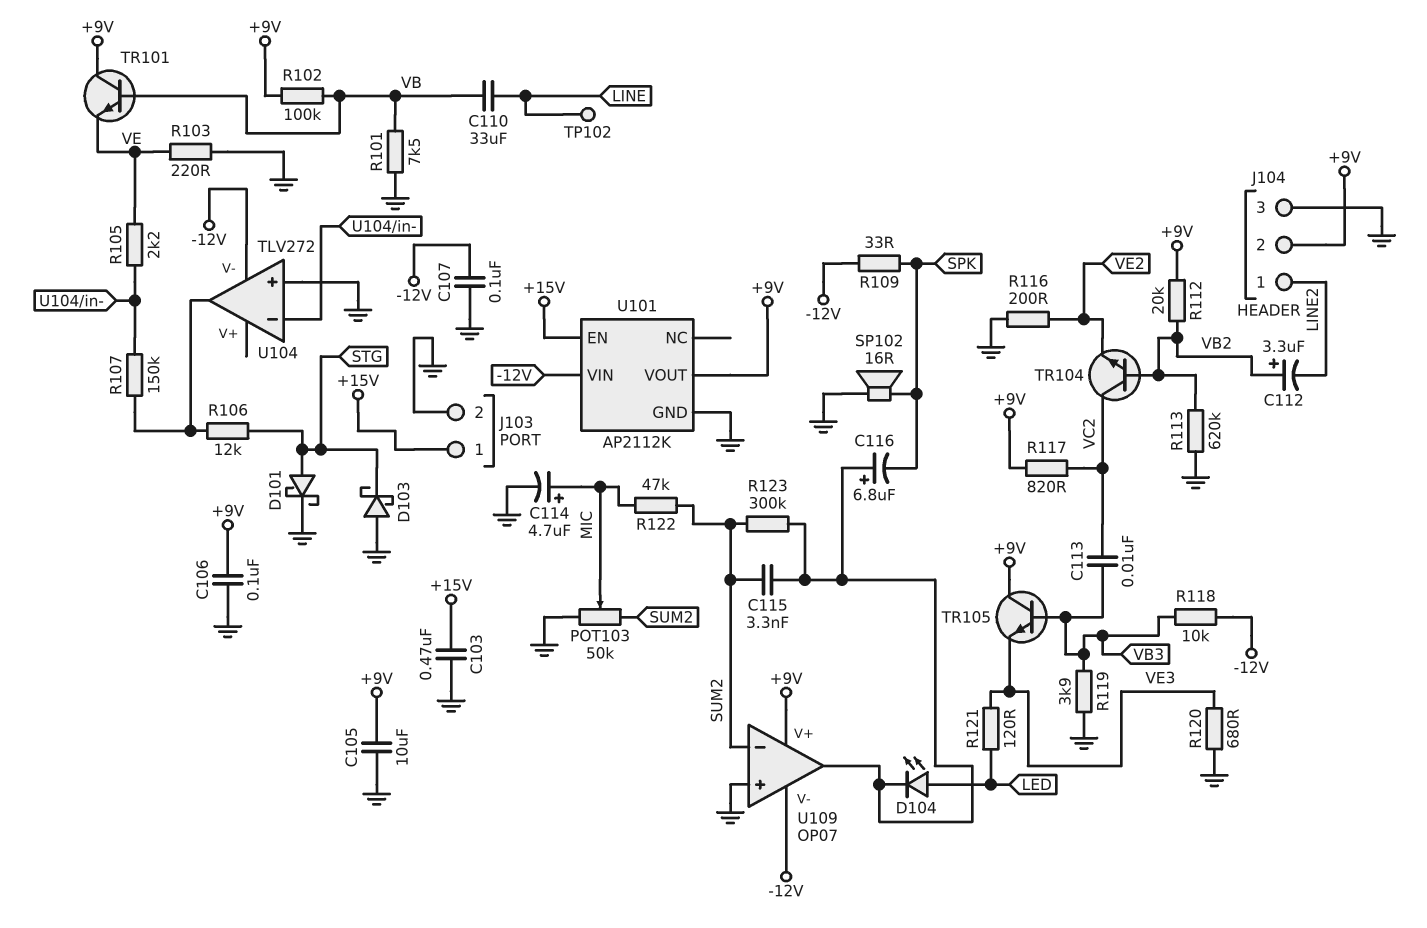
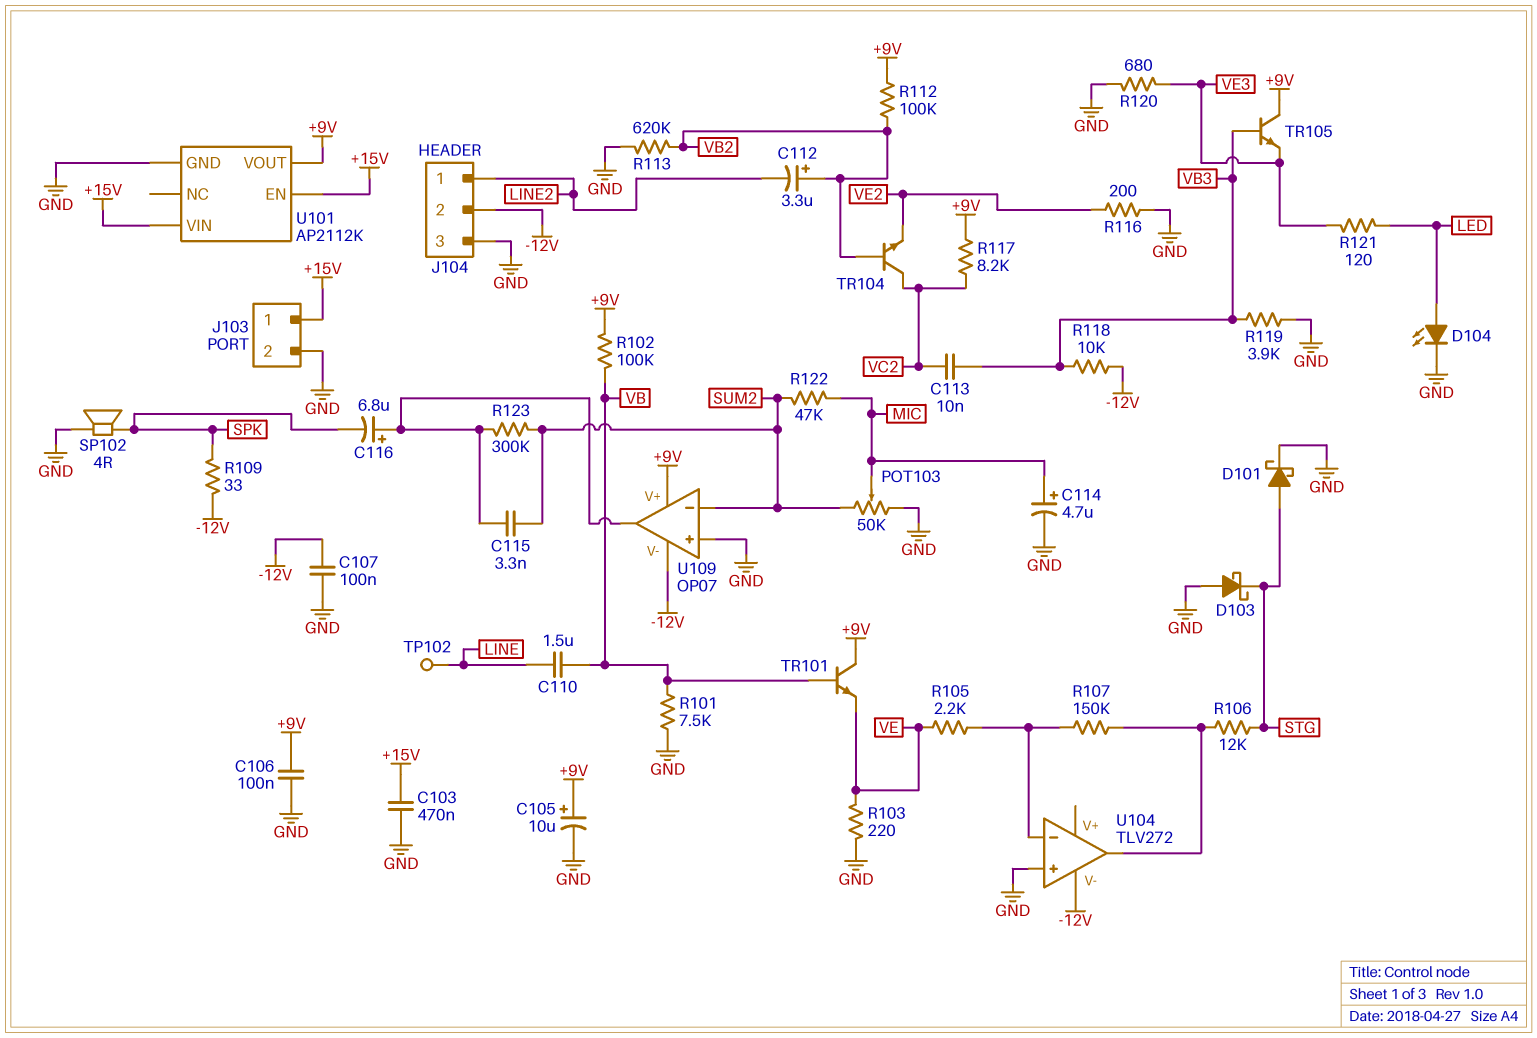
C105: 10uF (+9V, GND) -> 10uF (plus +9V, minus GND)
C110: 33uF (LINE, VB) -> 1.5uF (LINE, VB)
D104: LED (A LED, K U109/out) -> LED (A LED, K GND)
J104 pin 2: +9V -> -12V
R112: 20k (+9V, VB2) -> 100k (+9V, VB2)
R117: 820 (+9V, VC2) -> 8.2k (+9V, VC2)
SP102: speaker 16R (GND, SPK) -> speaker 4R (GND, SPK)
U101 pin VIN: -12V -> +15V

